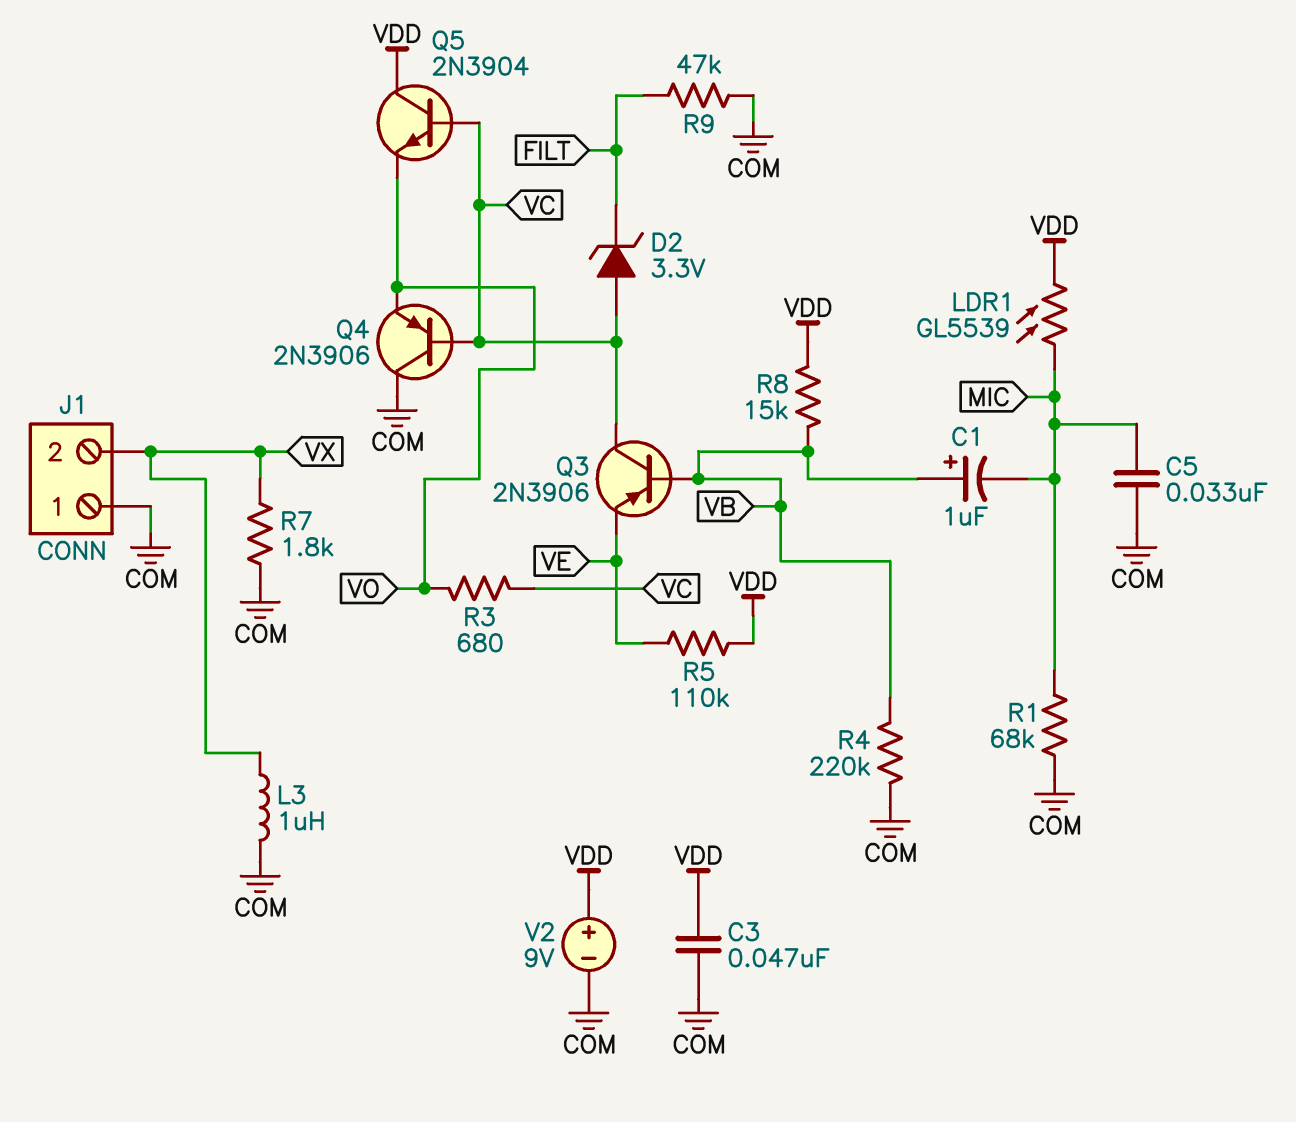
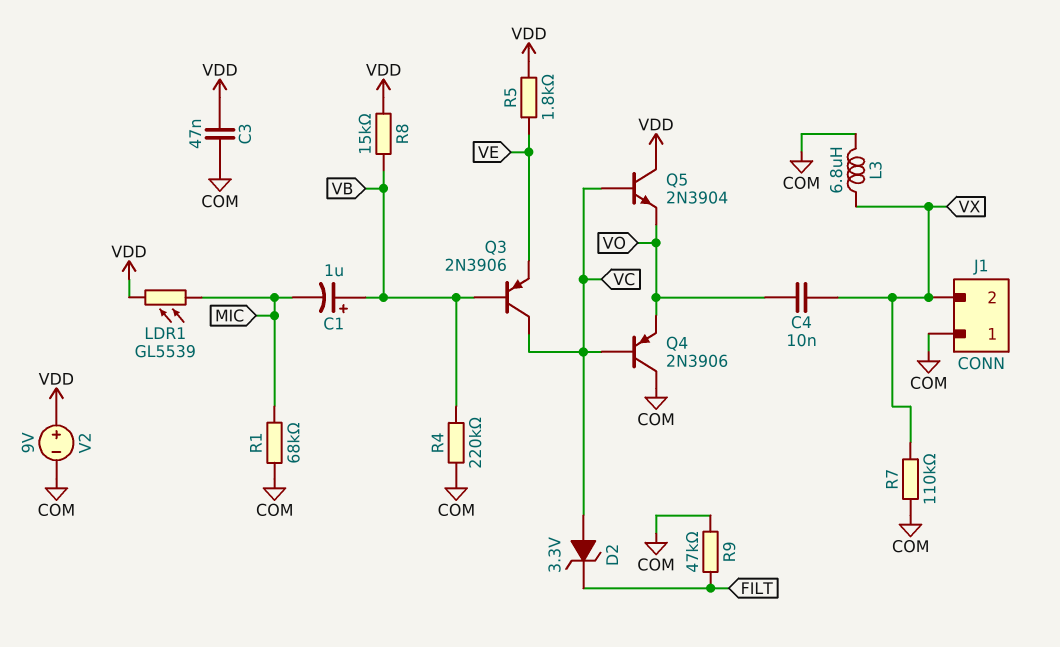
C4: none -> 10nF (VO, VX)
C5: 33nF (COM, MIC) -> none
L3: 1uH (COM, VX) -> 6.8uH (COM, VX)
R3: 680 (VC, VO) -> none
R5: 110k (VDD, VE) -> 1.8k (VDD, VE)
R7: 1.8k (COM, VX) -> 110k (COM, VX)

